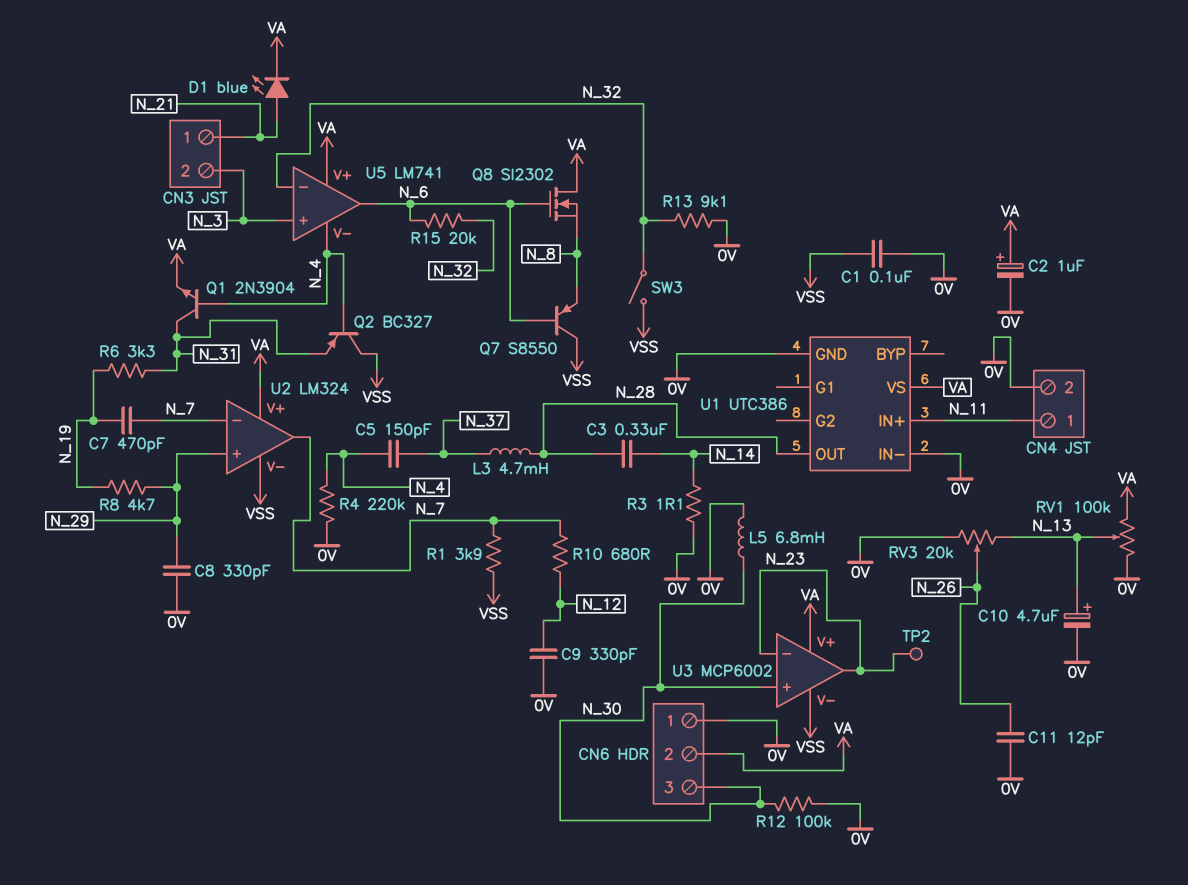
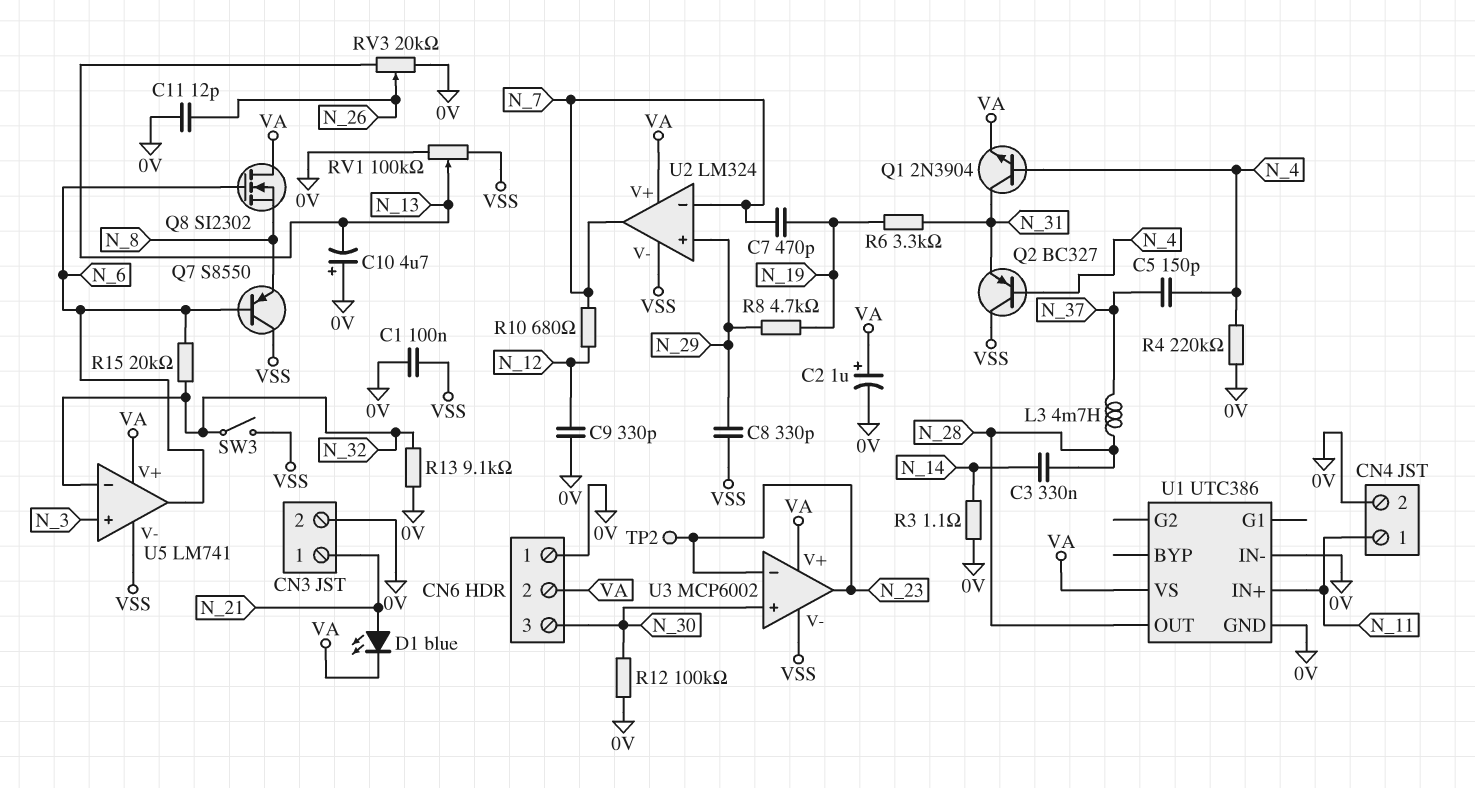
C8: 330pF (0V, N_29) -> 330pF (N_29, VSS)
C10: 4.7uF (plus N_13, minus 0V) -> 4.7uF (plus 0V, minus N_13)
CN3 pin 2: N_3 -> 0V
L5: 6.8mH (0V, N_30) -> none
R1: 3.9k (N_7, VSS) -> none
RV1: 100k (0V, VA, wiper N_13) -> 100k (0V, VSS, wiper N_13)
U5 pin V-: N_4 -> VSS

